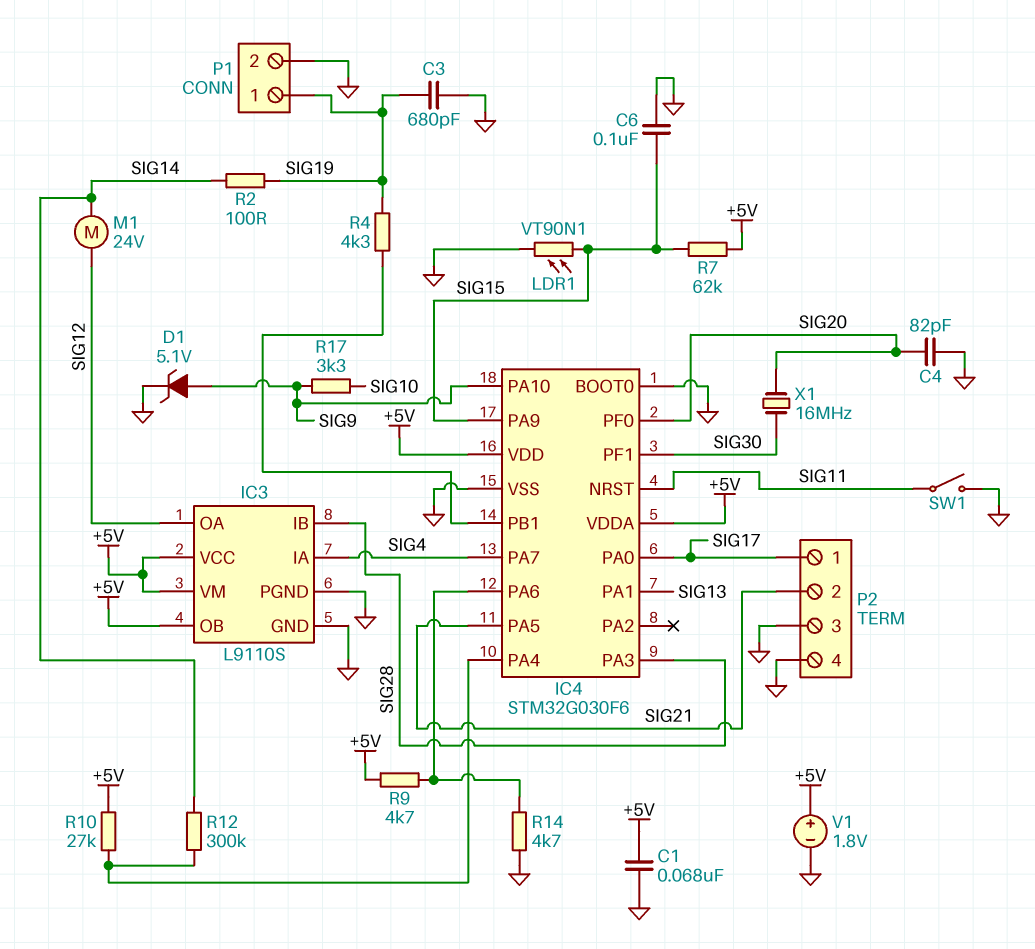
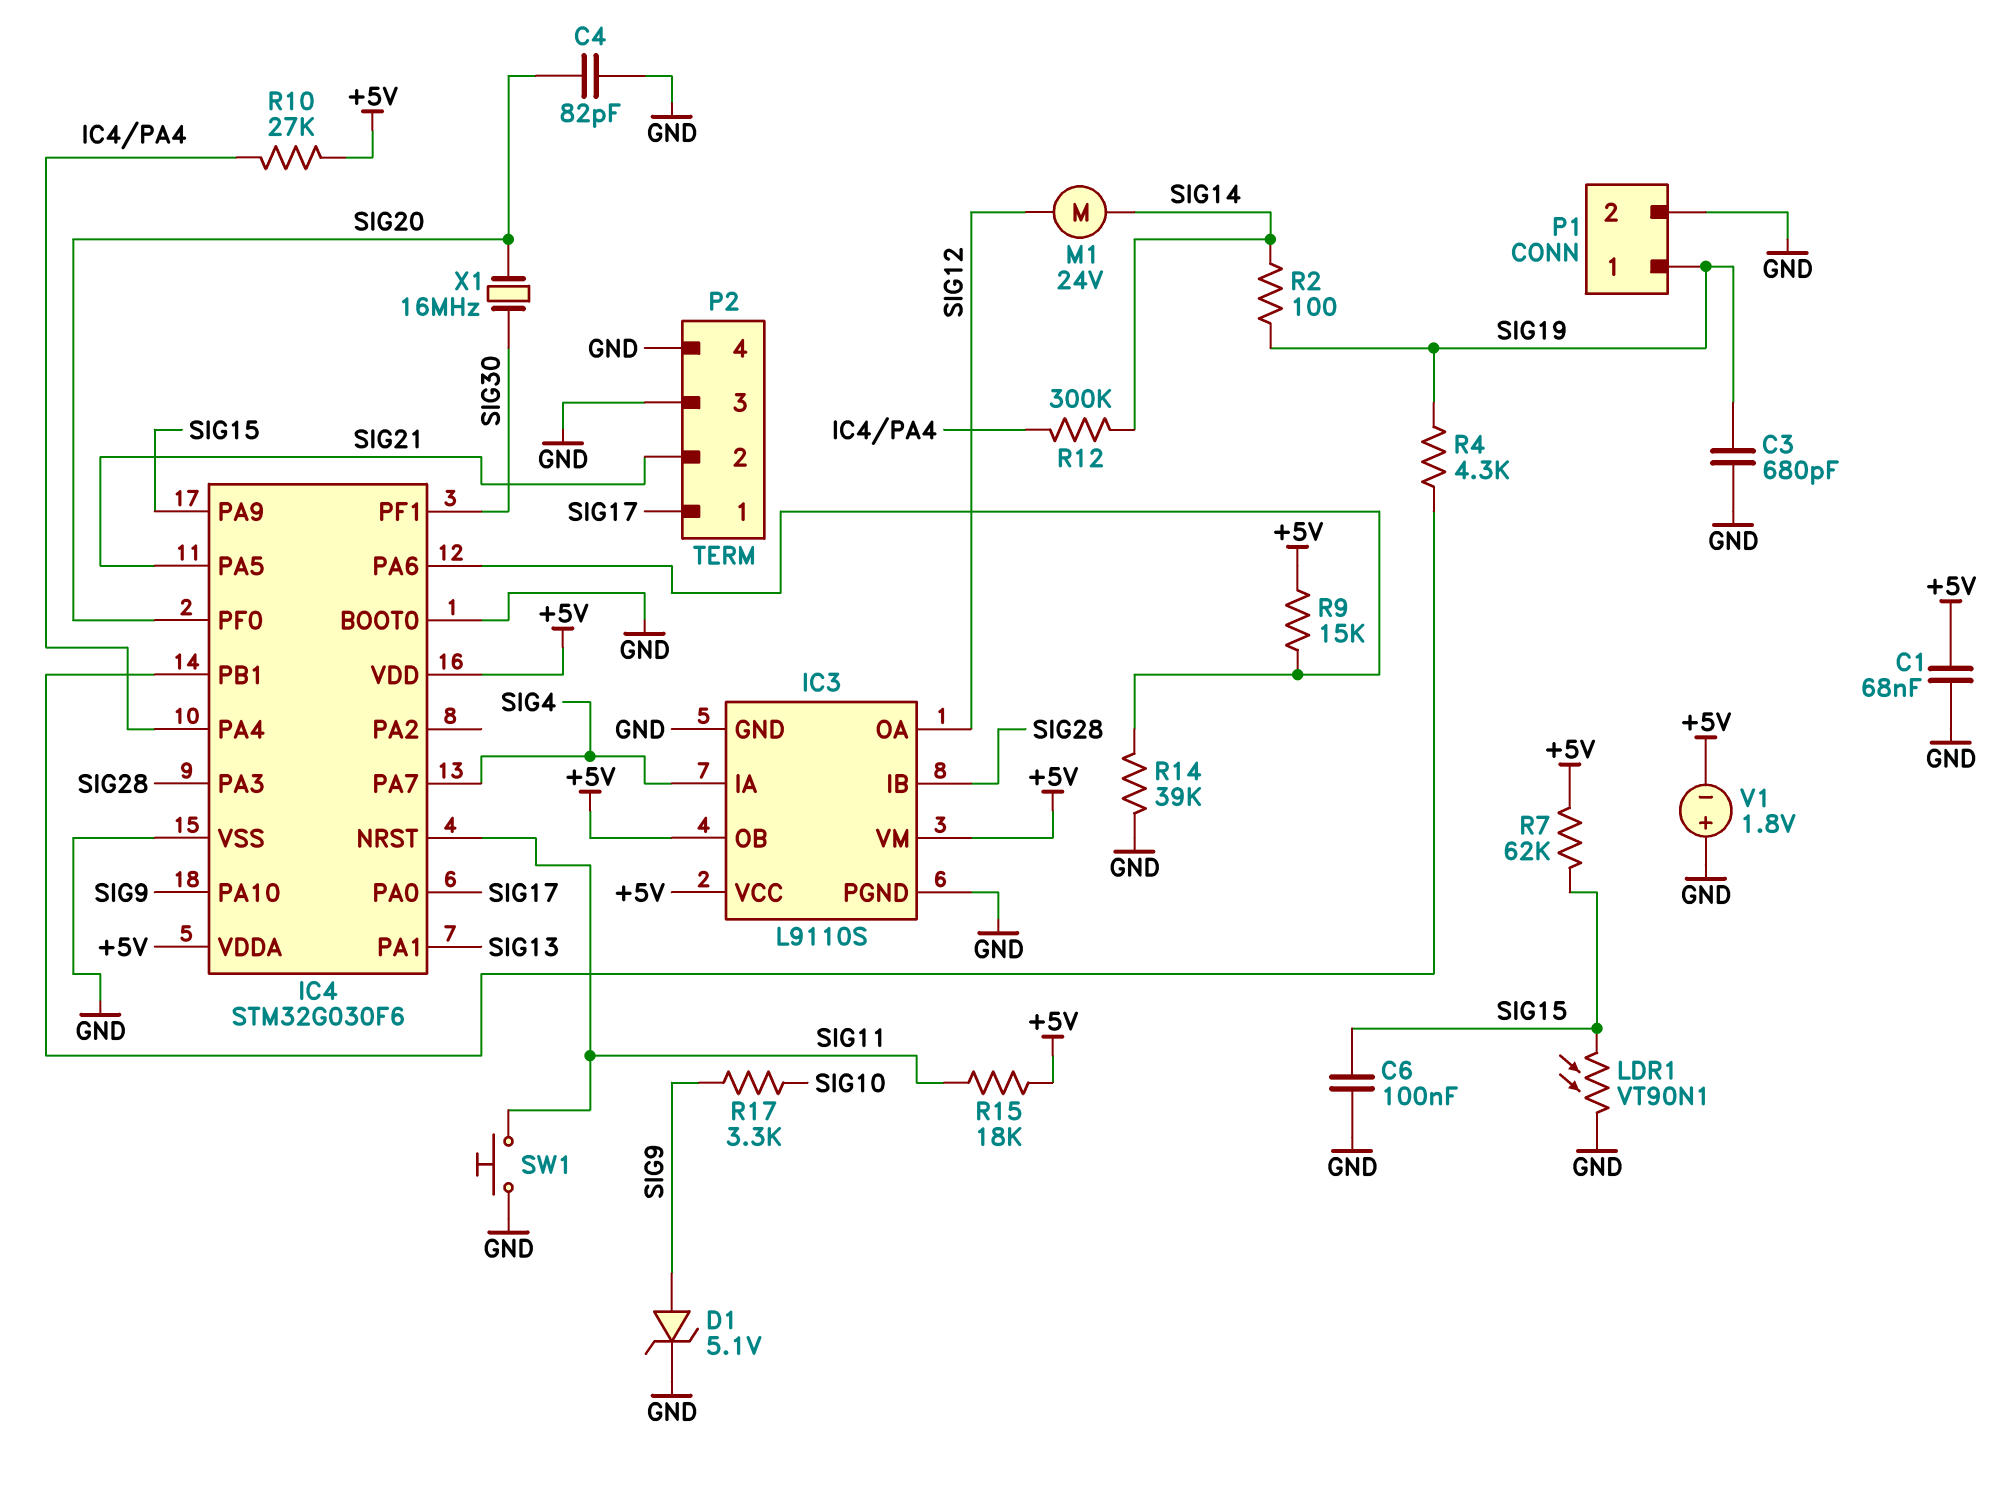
R9: 4.7k (+5V, IC4/PA6) -> 15k (+5V, IC4/PA6)
R14: 4.7k (GND, IC4/PA6) -> 39k (GND, IC4/PA6)
R15: none -> 18k (+5V, SIG11)
SW1: switch (GND, SIG11) -> button (GND, SIG11)
V1: 1.8V (plus +5V, minus GND) -> 1.8V (plus GND, minus +5V)

